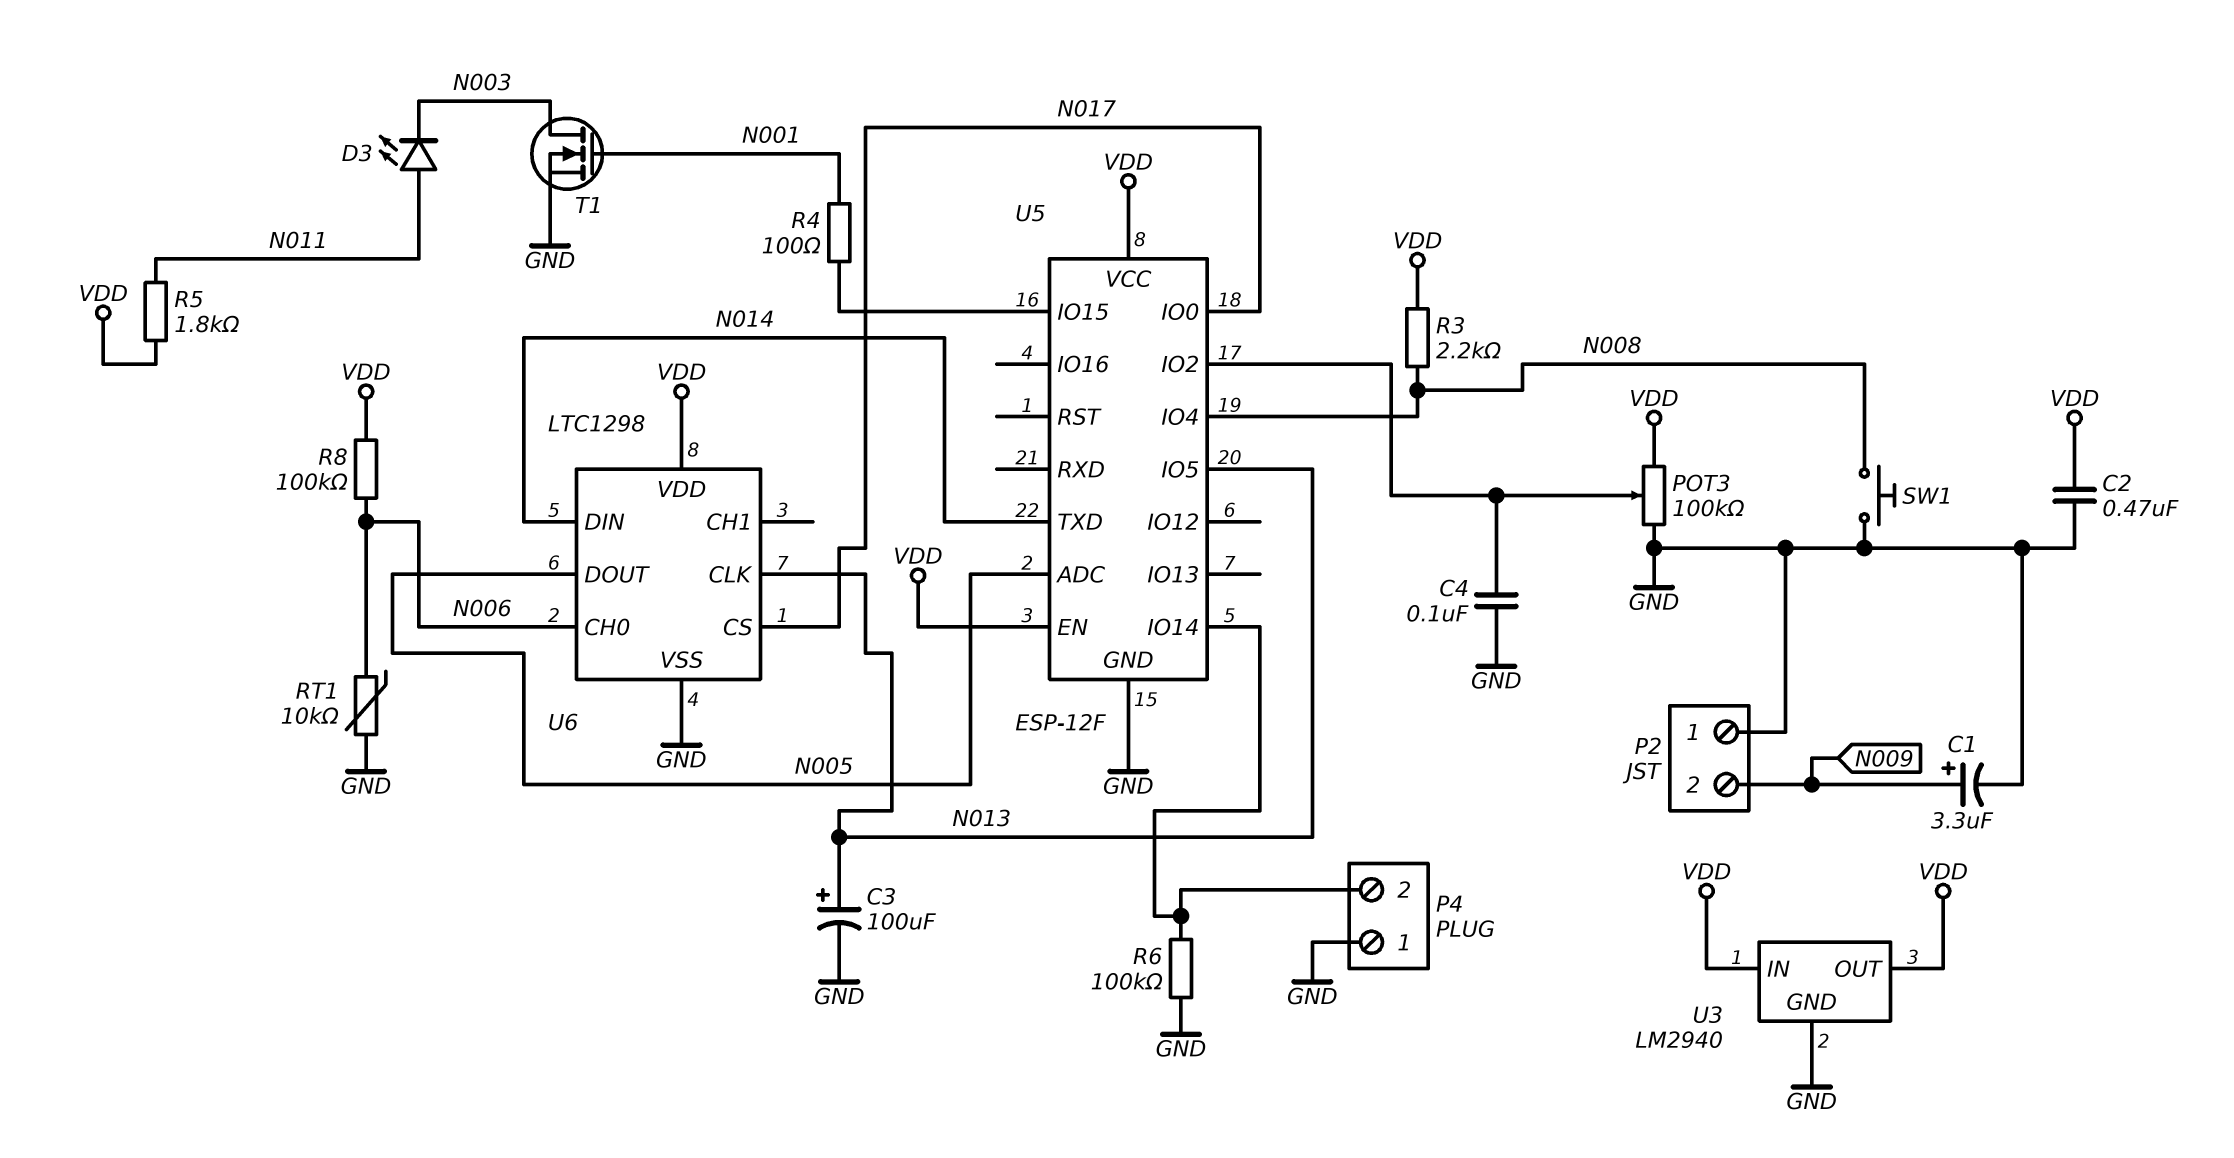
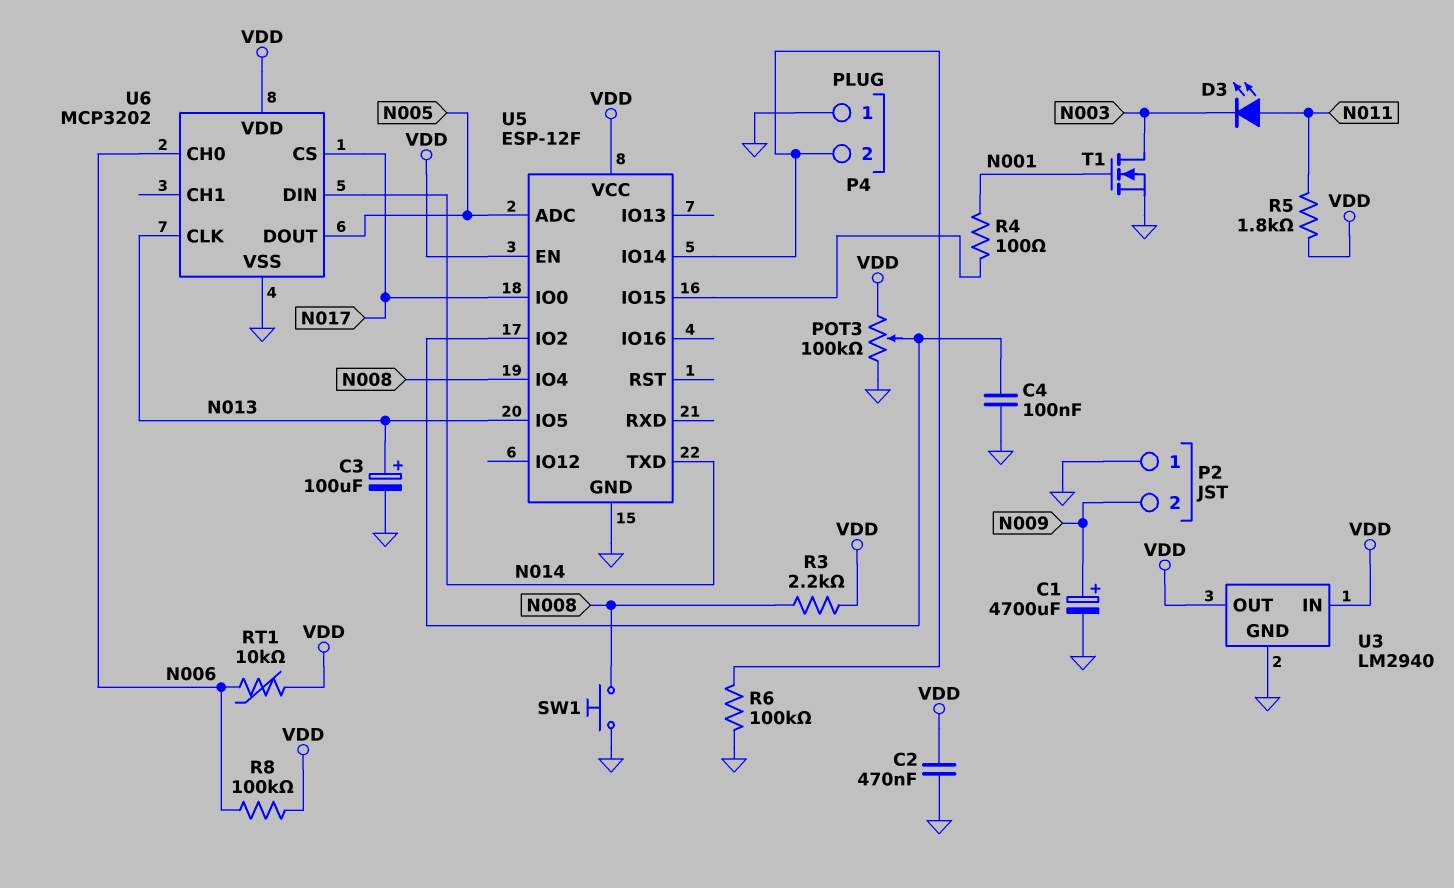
C1: 3.3uF (plus N009, minus GND) -> 4700uF (plus N009, minus GND)
RT1: 10k (GND, N006) -> 10k (N006, VDD)
U6: LTC1298 -> MCP3202

